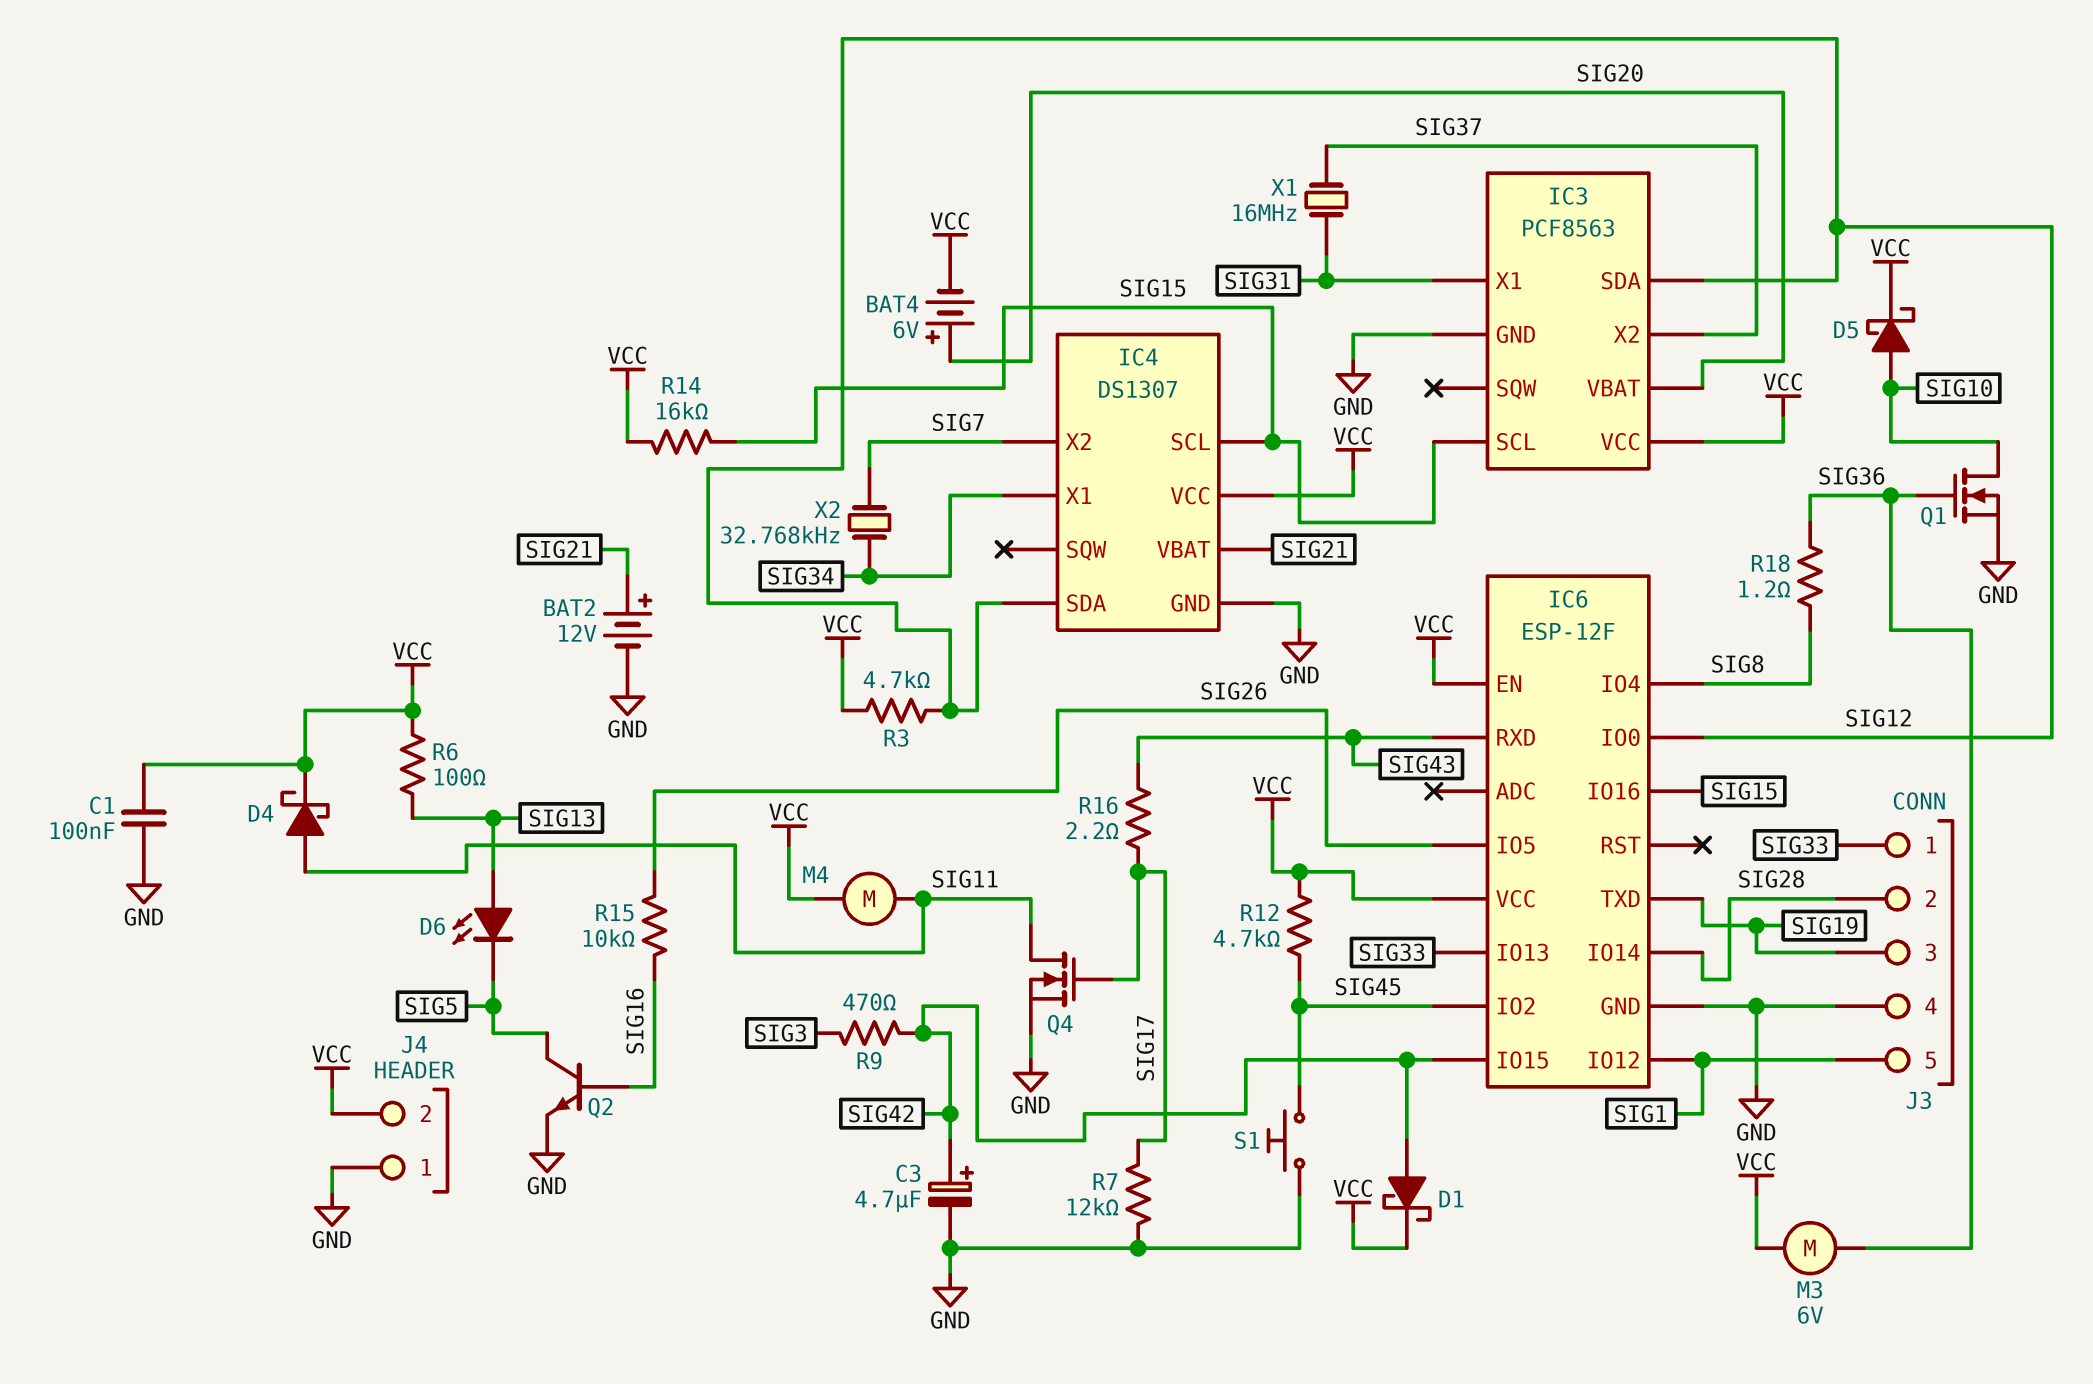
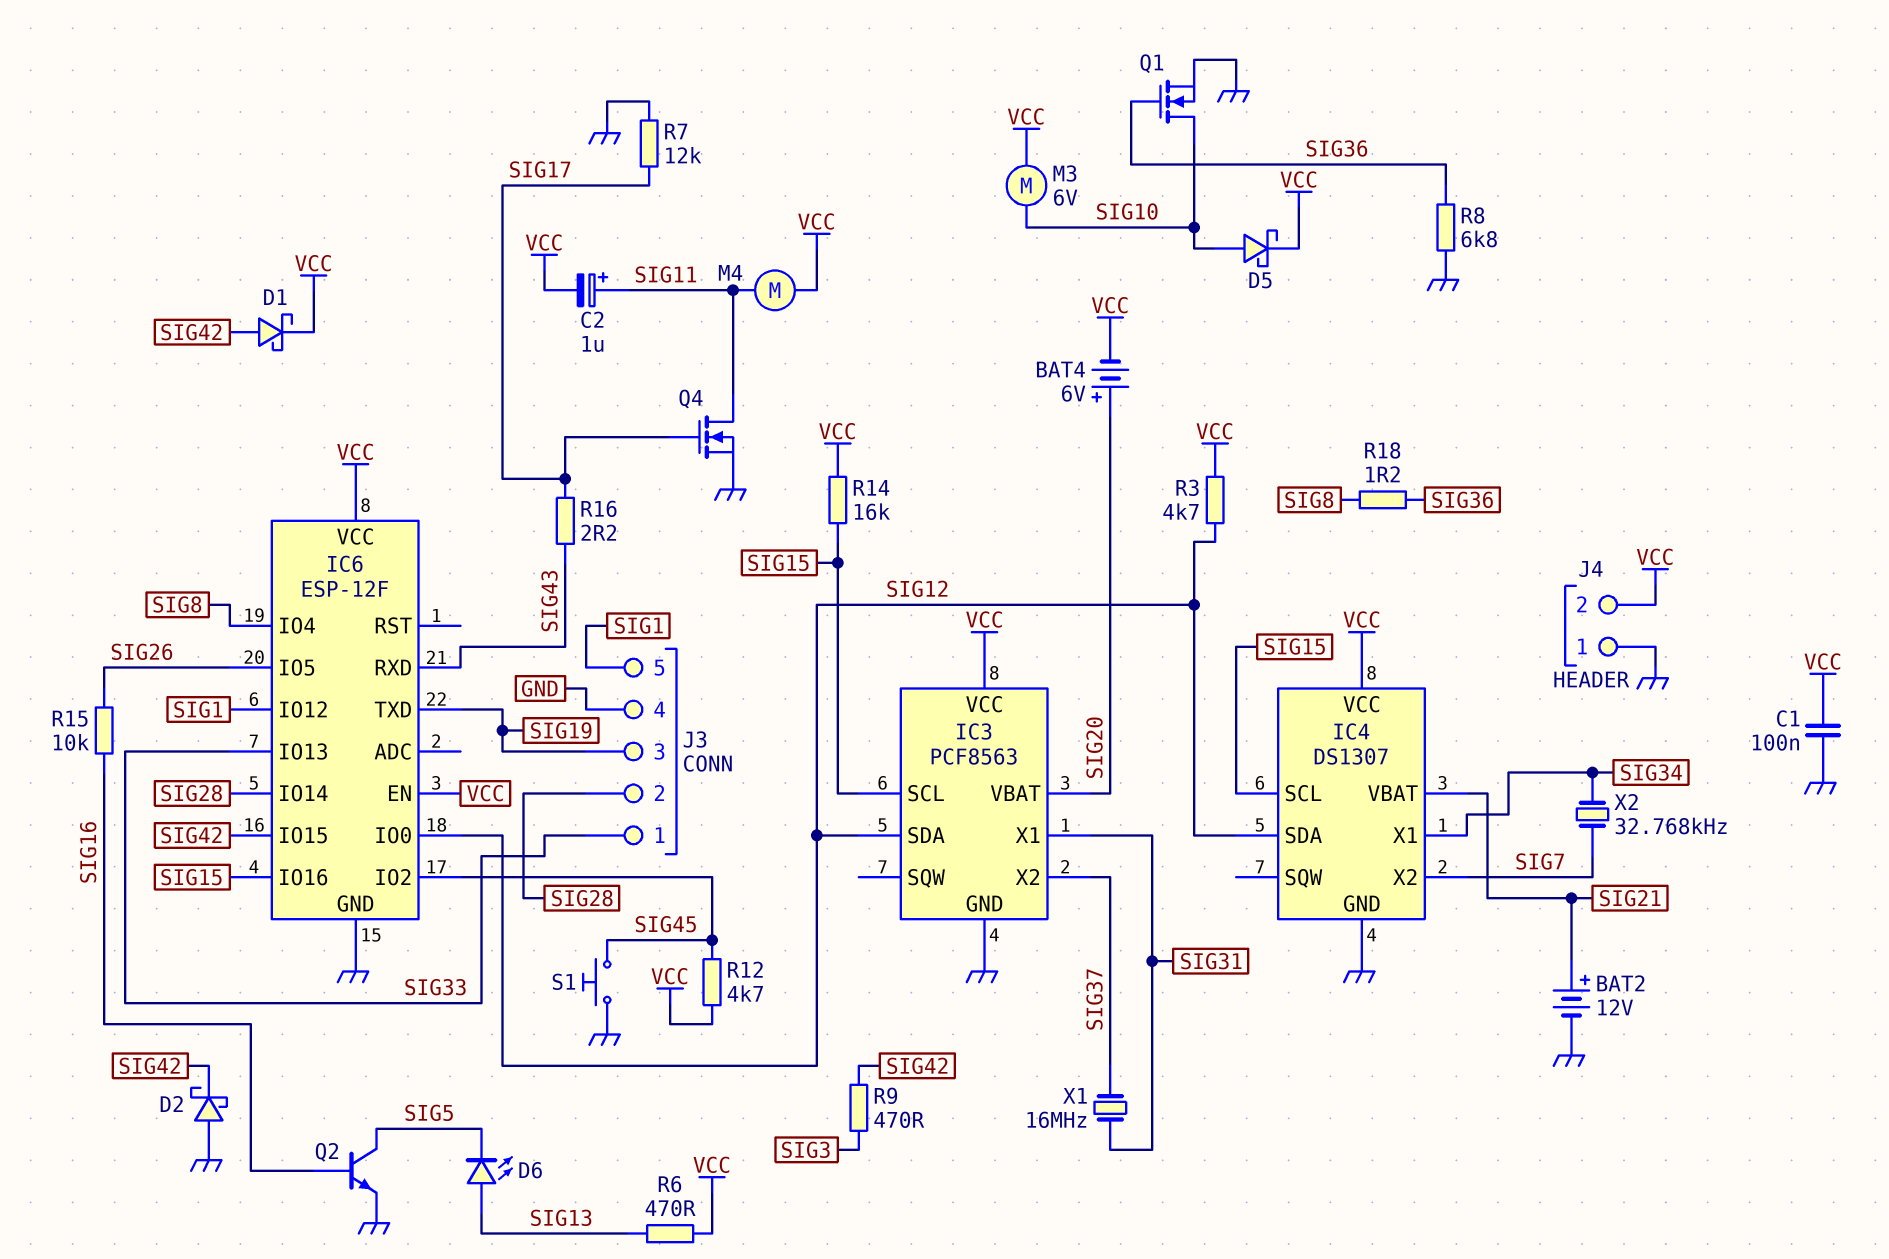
C2: none -> 1uF (plus SIG11, minus VCC)
C3: 4.7uF (plus SIG42, minus GND) -> none
D2: none -> schottky (A GND, K SIG42)
D4: schottky (A SIG11, K VCC) -> none
M3: motor 6V (SIG36, VCC) -> motor 6V (SIG10, VCC)
R6: 100 (SIG13, VCC) -> 470 (SIG13, VCC)
R8: none -> 6.8k (GND, SIG36)

